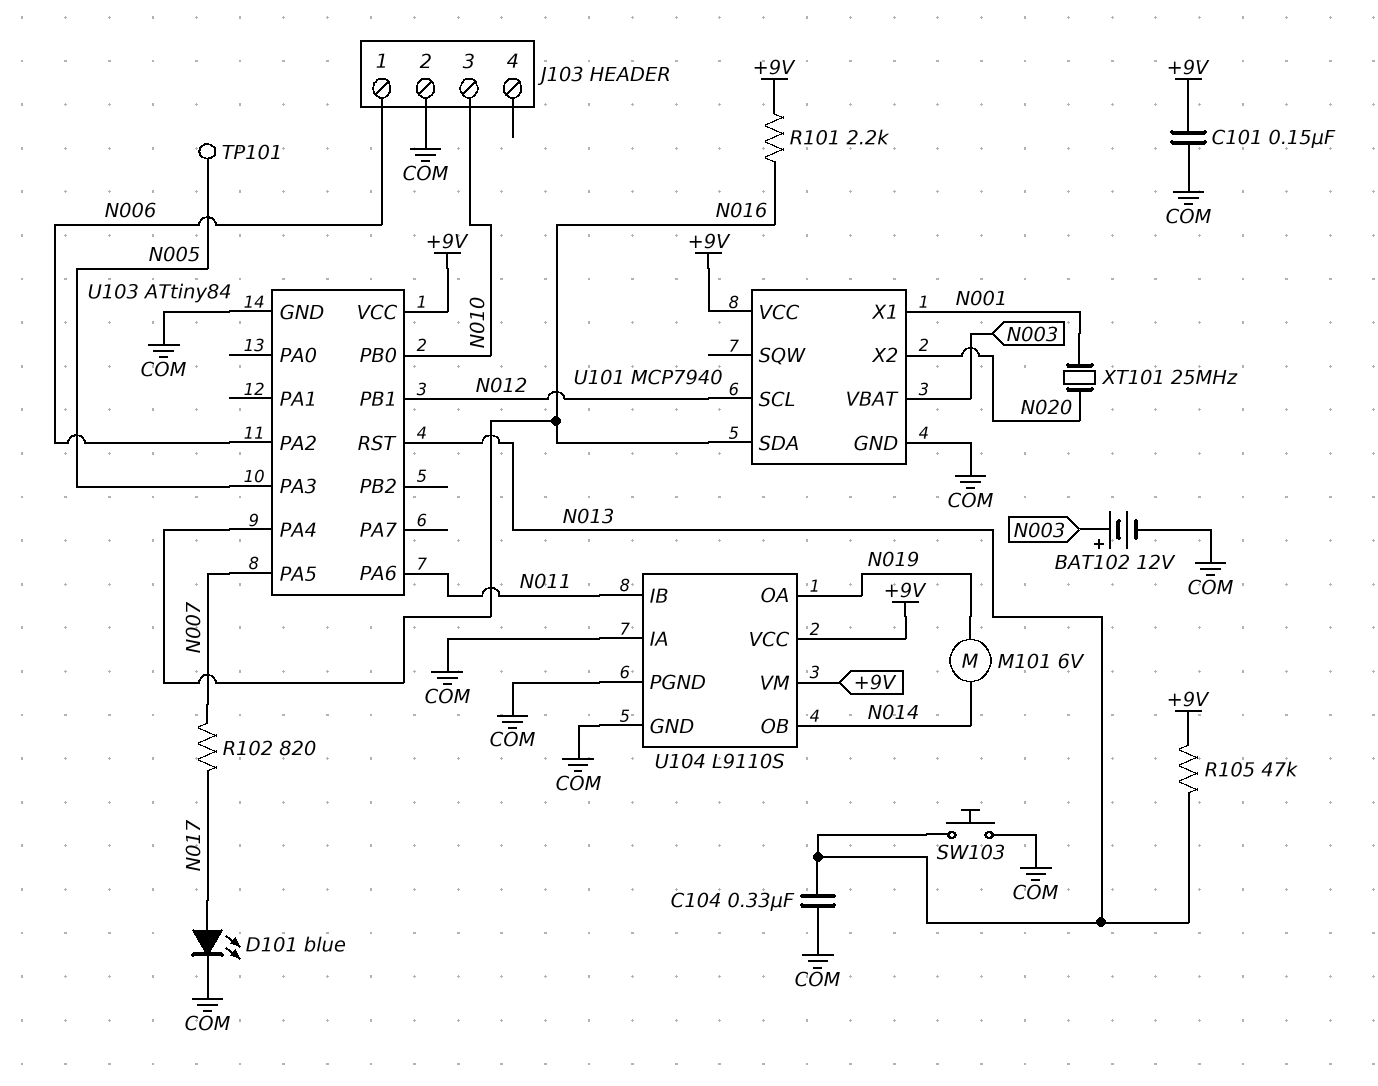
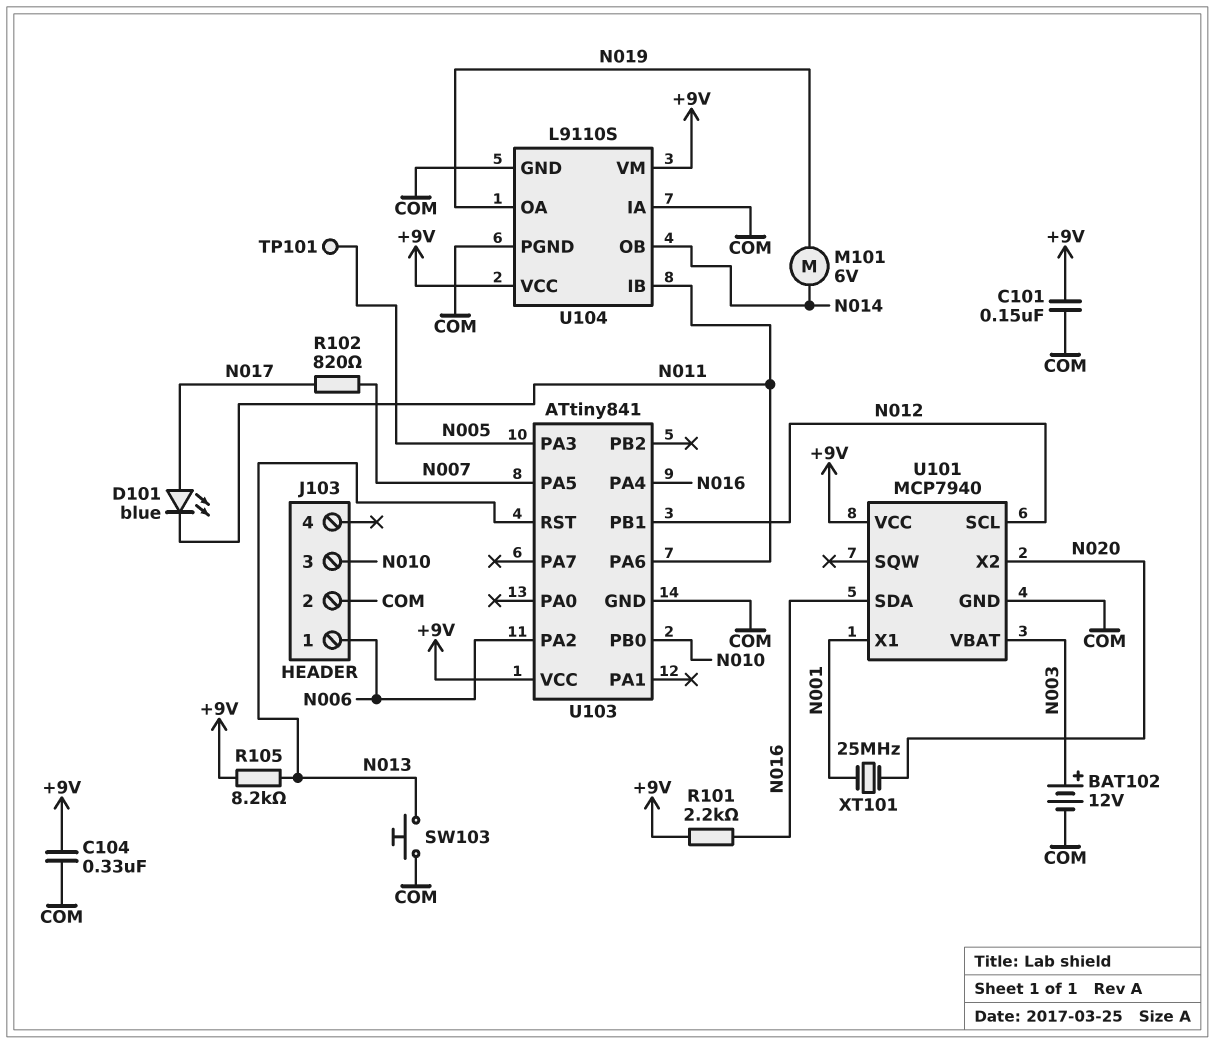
C104: 330nF (COM, N013) -> 330nF (+9V, COM)
D101: LED blue (A N017, K COM) -> LED blue (A N017, K N011)
R105: 47k (+9V, N013) -> 8.2k (+9V, N013)
U103: ATtiny84 -> ATtiny841

